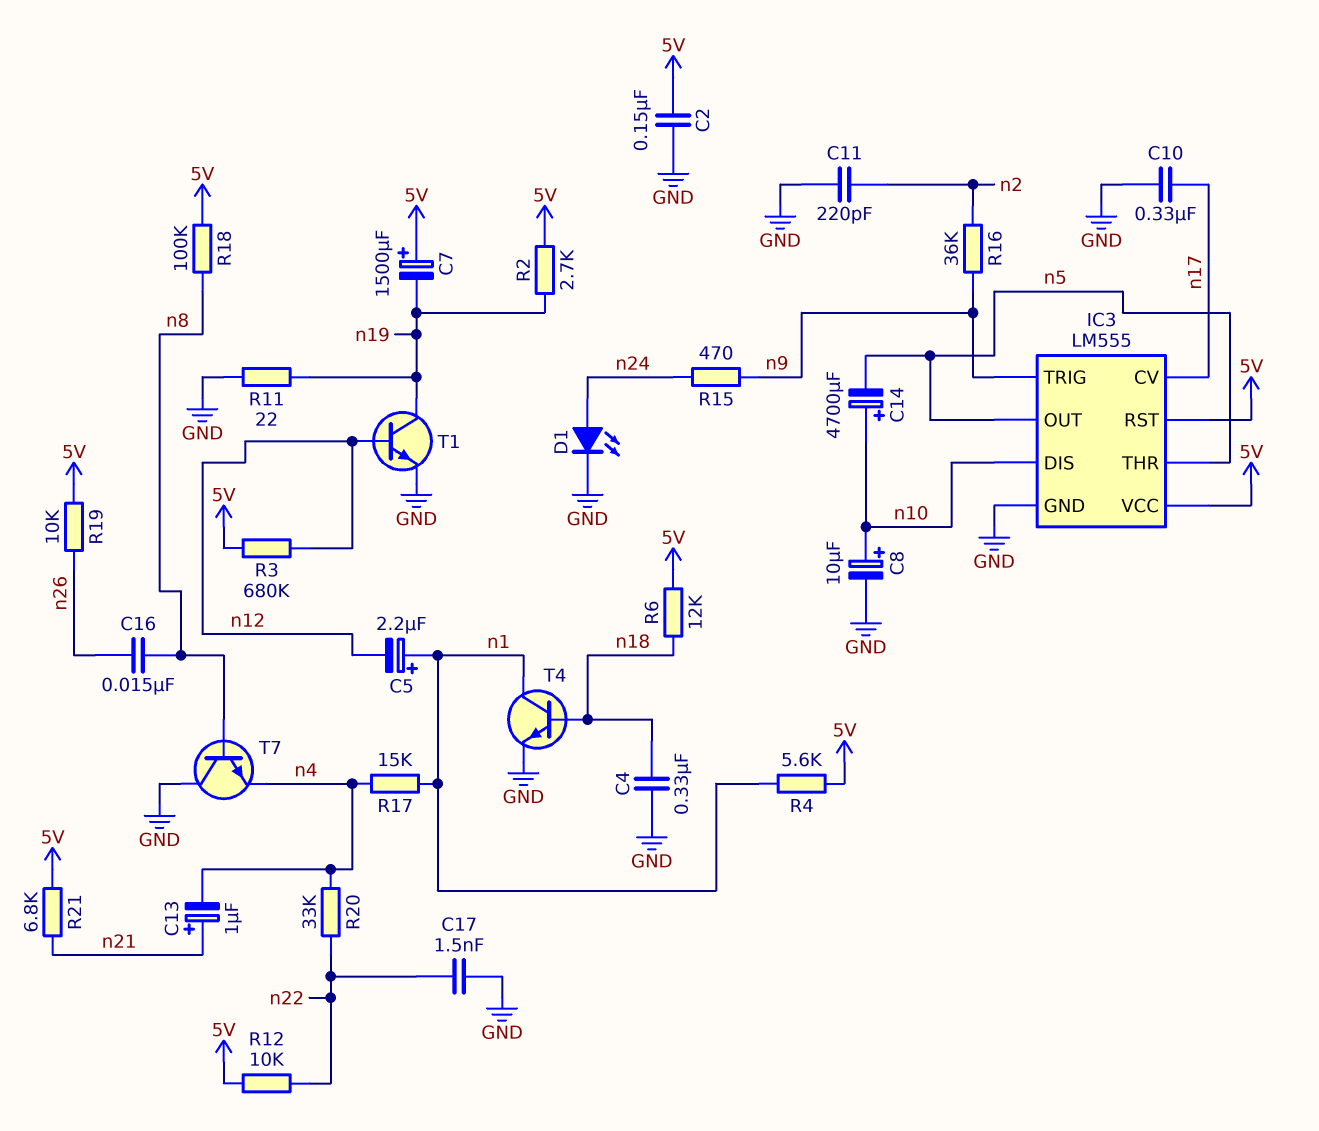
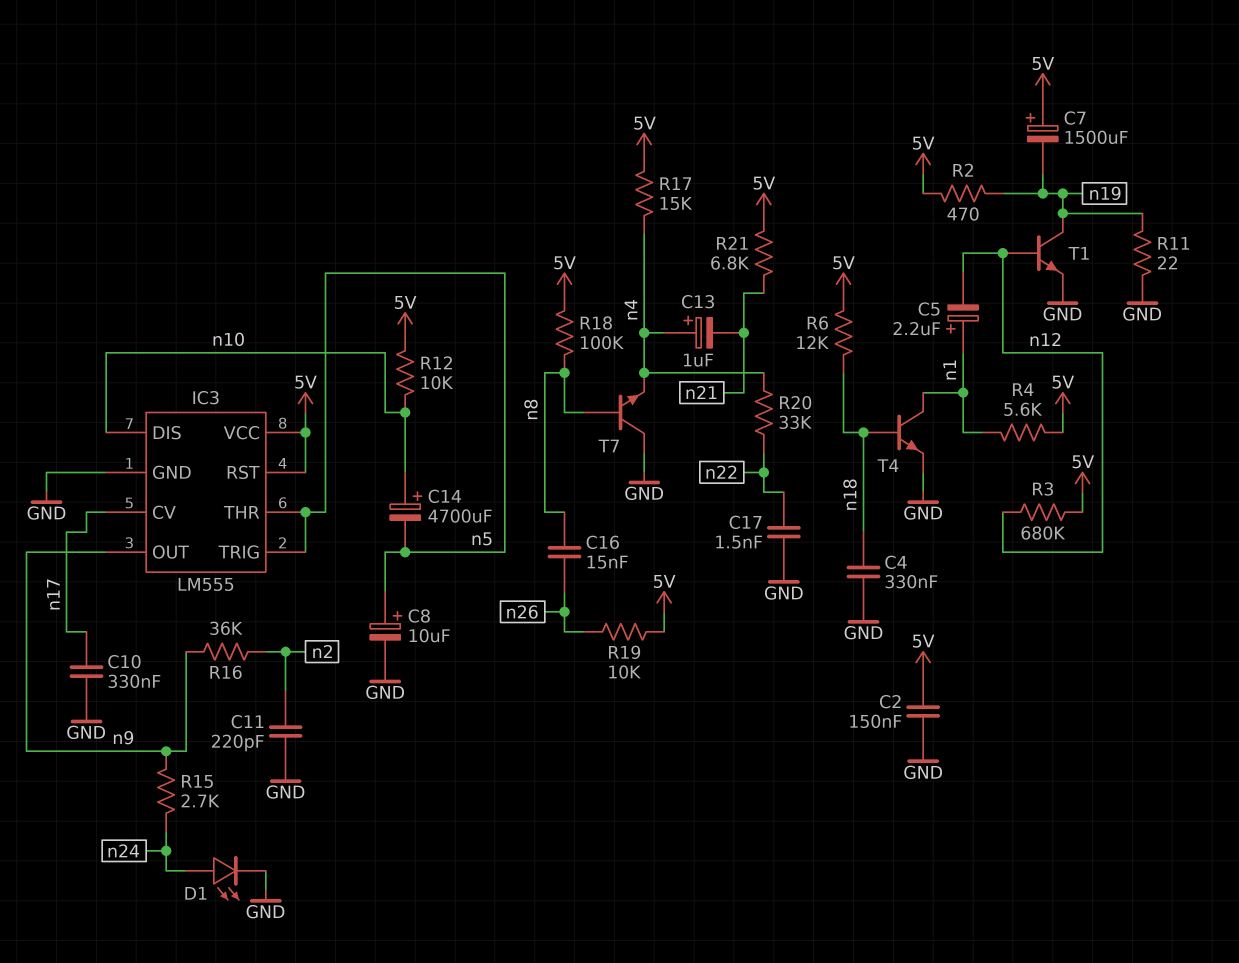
C8: 10uF (plus n10, minus GND) -> 10uF (plus n5, minus GND)
C13: 1uF (plus n21, minus n4) -> 1uF (plus n4, minus n21)
IC3 pin OUT: n5 -> n9
IC3 pin TRIG: n9 -> n5
R2: 2.7k (5V, n19) -> 470 (5V, n19)
R12: 10k (5V, n22) -> 10k (5V, n10)
R15: 470 (n9, n24) -> 2.7k (n9, n24)
R17: 15k (n1, n4) -> 15k (5V, n4)

